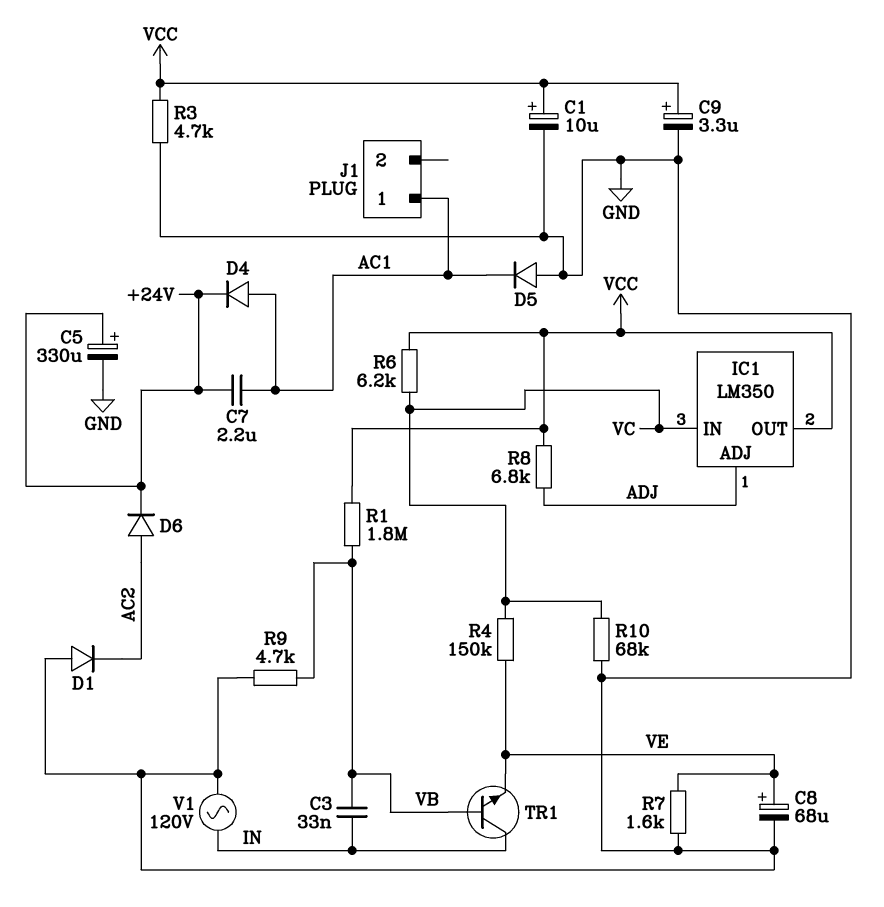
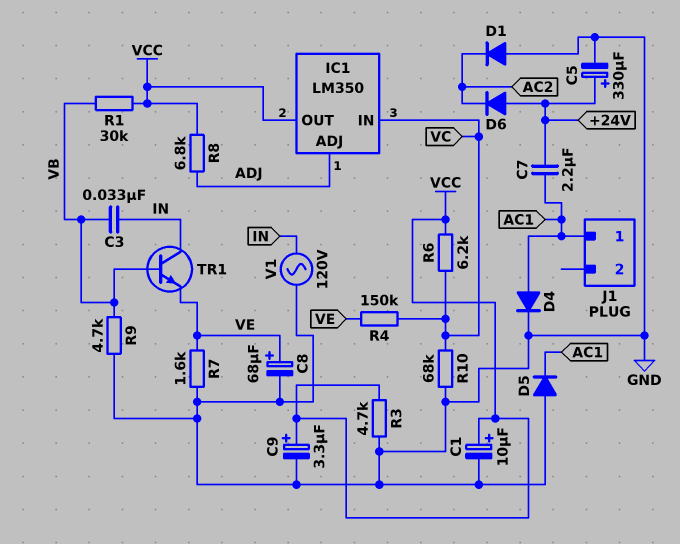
D4: diode (A AC1, K +24V) -> diode (A AC1, K GND)
D6: diode (A AC2, K +24V) -> diode (A +24V, K AC2)
R1: 1.8M (VB, VCC) -> 30k (VB, VCC)

